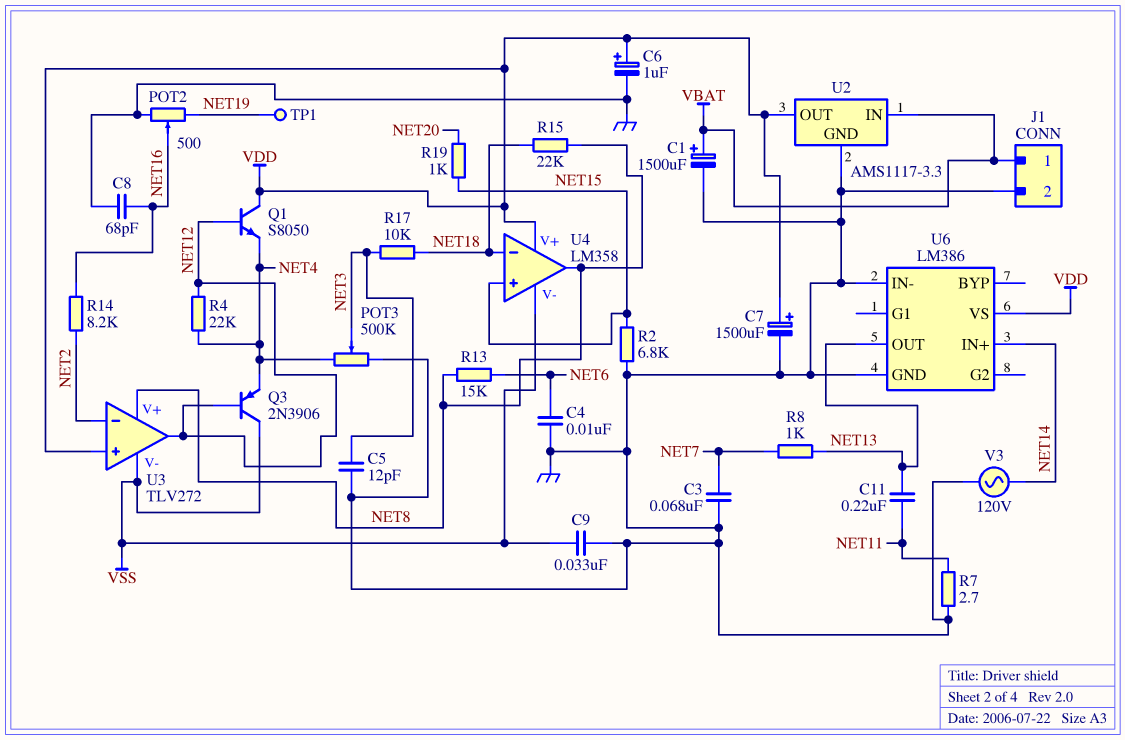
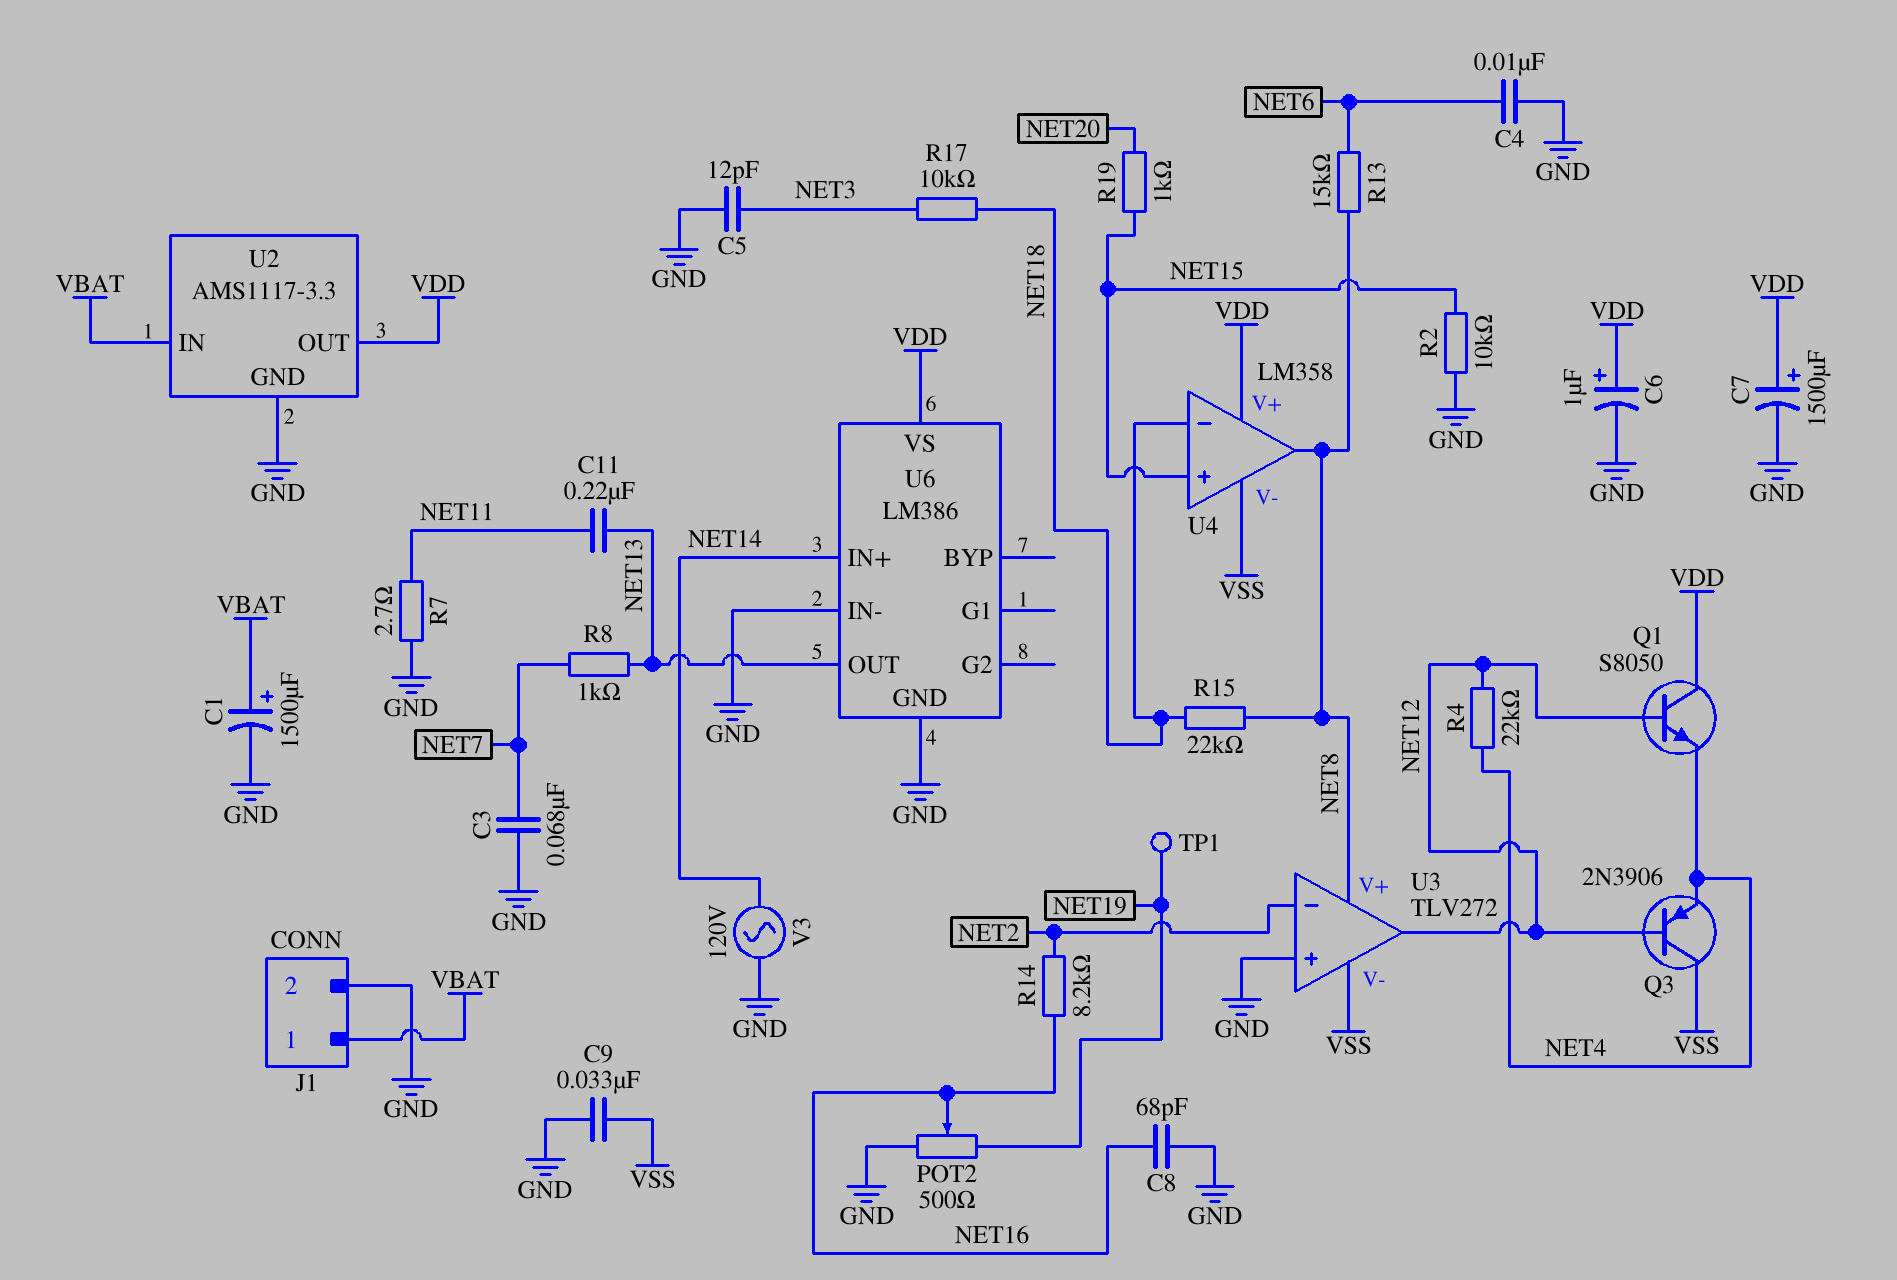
POT3: 500k (GND, NET4, wiper NET3) -> none
R2: 6.8k (GND, NET15) -> 10k (GND, NET15)
U3 pin in+: VDD -> GND

